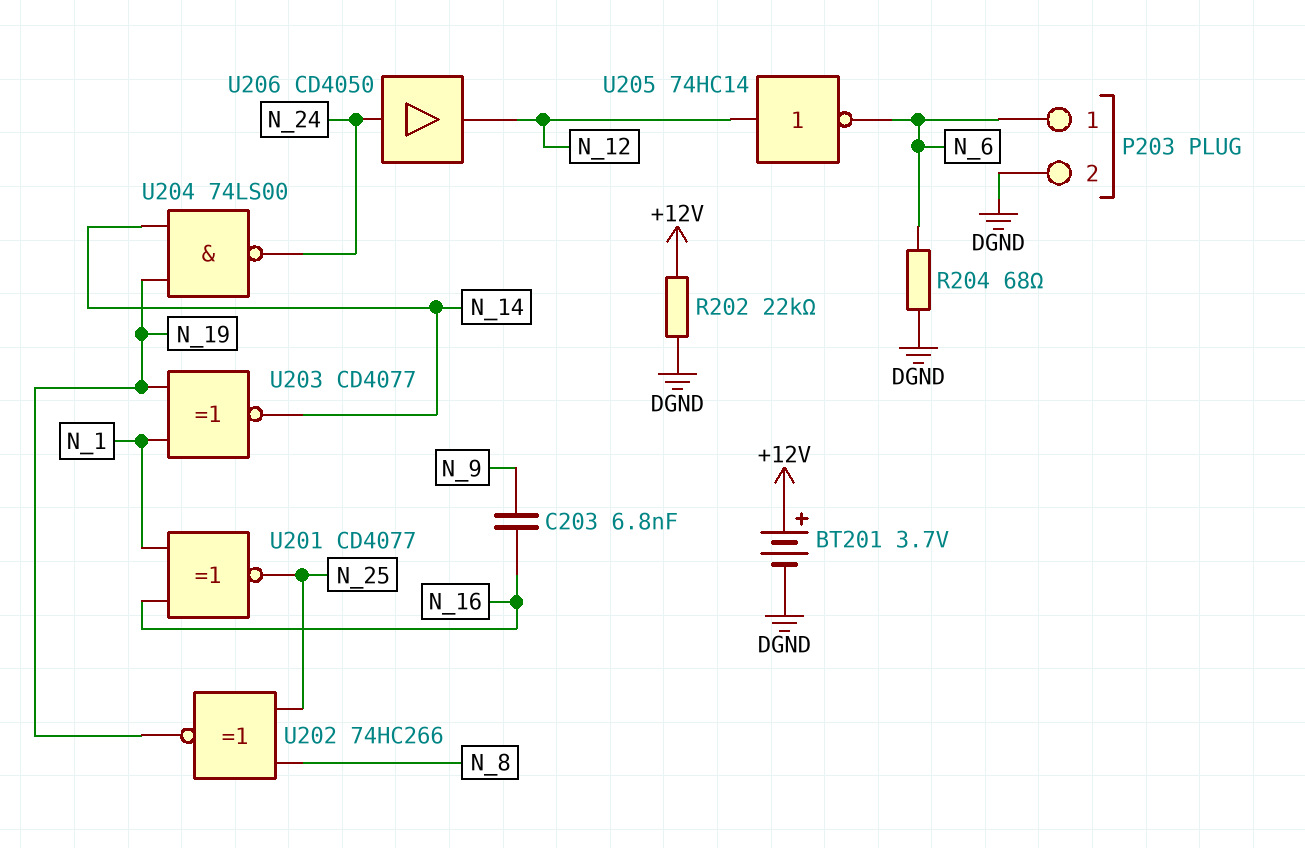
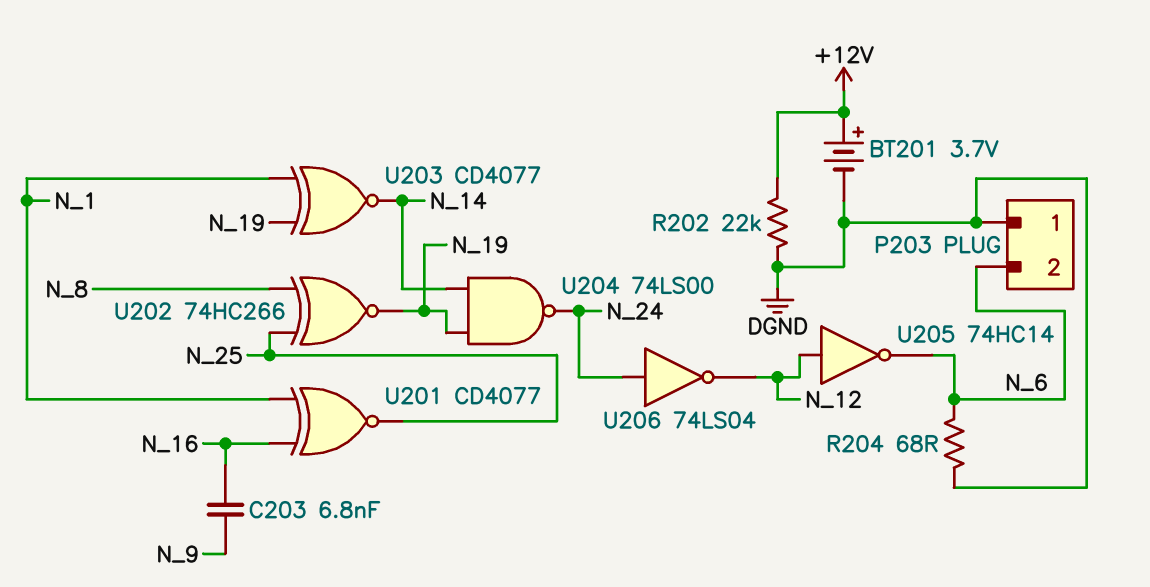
P203 pin 1: N_6 -> DGND
P203 pin 2: DGND -> N_6
U206: buffer CD4050 (in N_24, out N_12) -> NOT 74LS04 (in N_24, out N_12)

